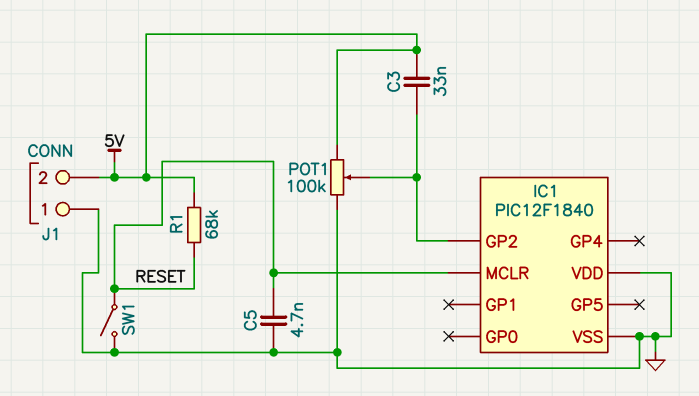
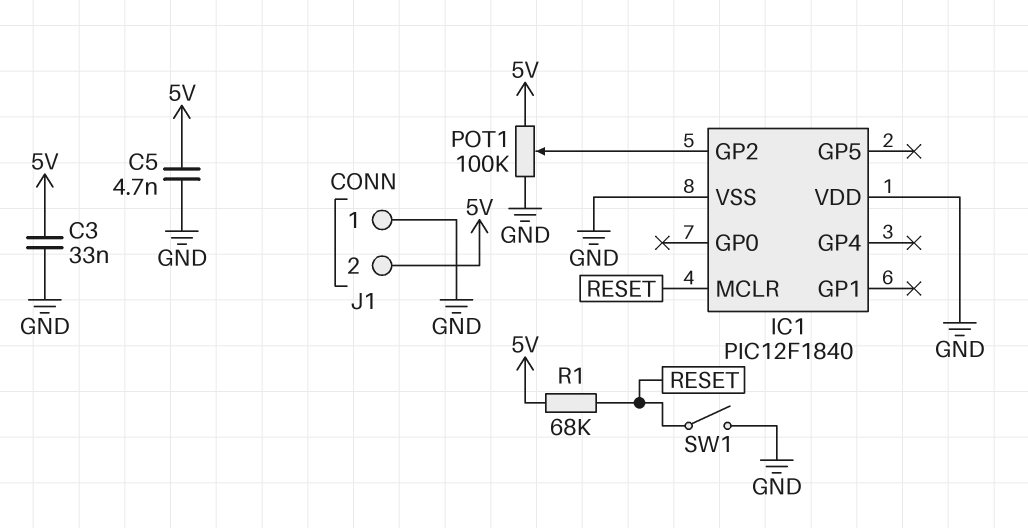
C3: 33nF (5V, IC1/GP2) -> 33nF (5V, GND)
C5: 4.7nF (GND, RESET) -> 4.7nF (5V, GND)

